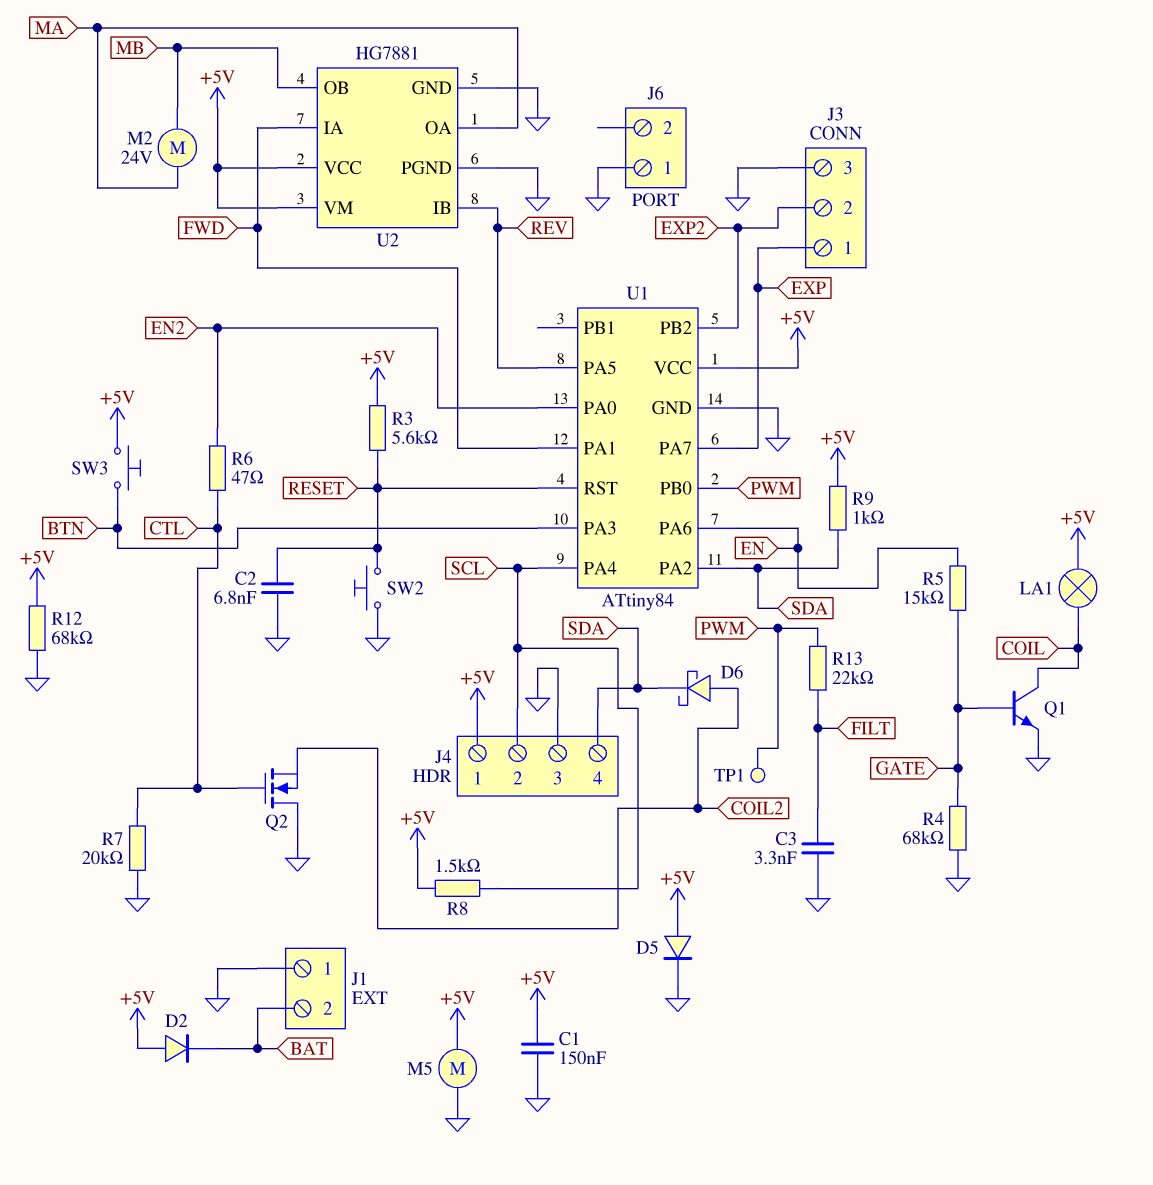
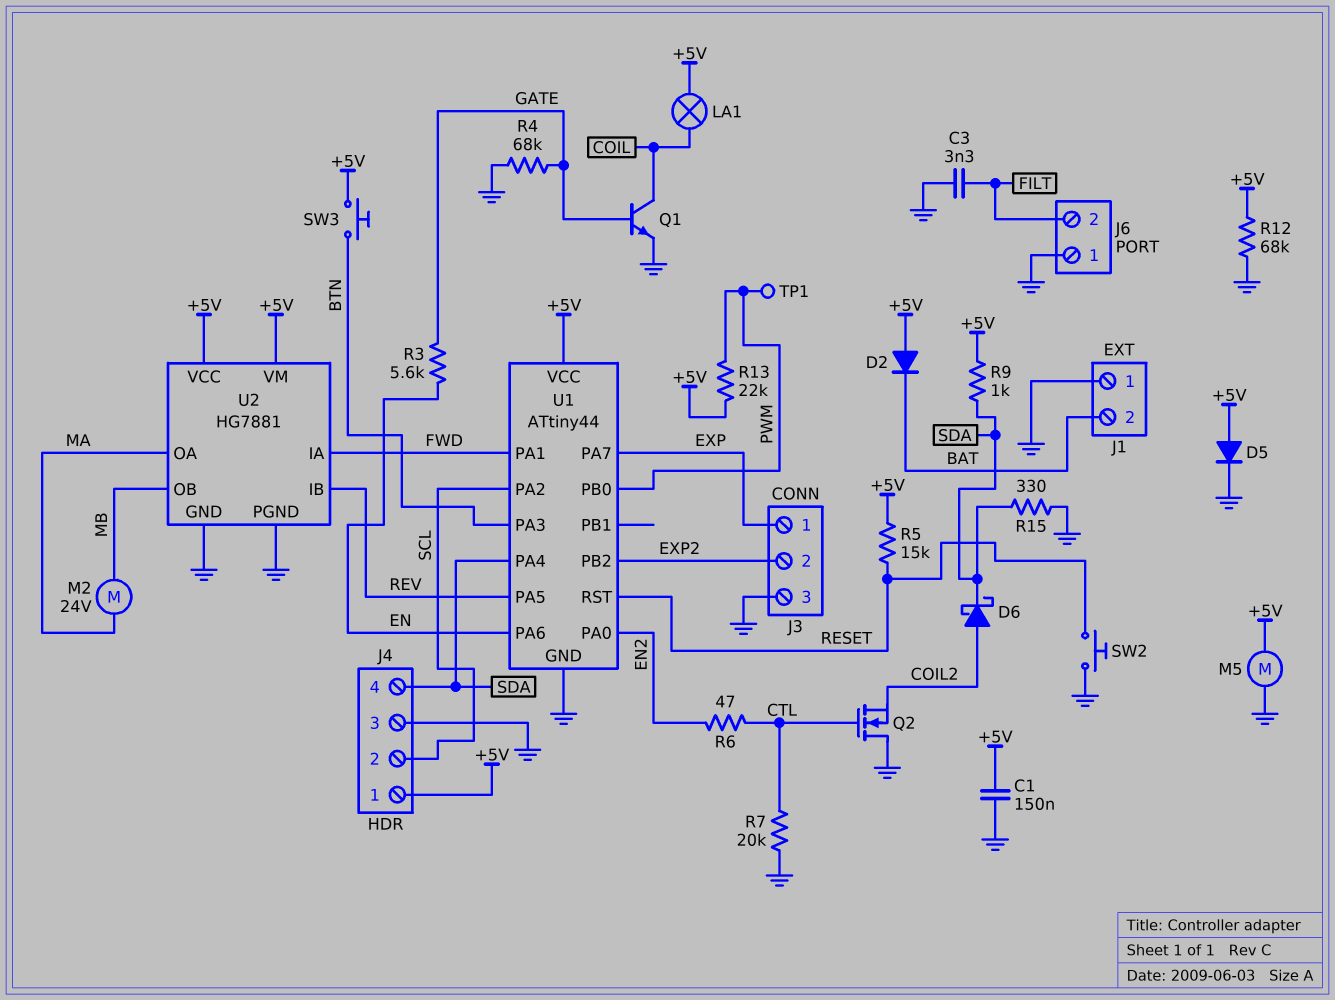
C2: 6.8nF (GND, RESET) -> none
J6 pin 2: none -> FILT
R3: 5.6k (+5V, RESET) -> 5.6k (EN, GATE)
R5: 15k (EN, GATE) -> 15k (+5V, RESET)
R8: 1.5k (+5V, SCL) -> none
R13: 22k (FILT, PWM) -> 22k (+5V, PWM)
R15: none -> 330 (GND, SDA)
U1: ATtiny84 -> ATtiny44
U1 pin PA2: SDA -> SCL
U1 pin PA4: SCL -> SDA

